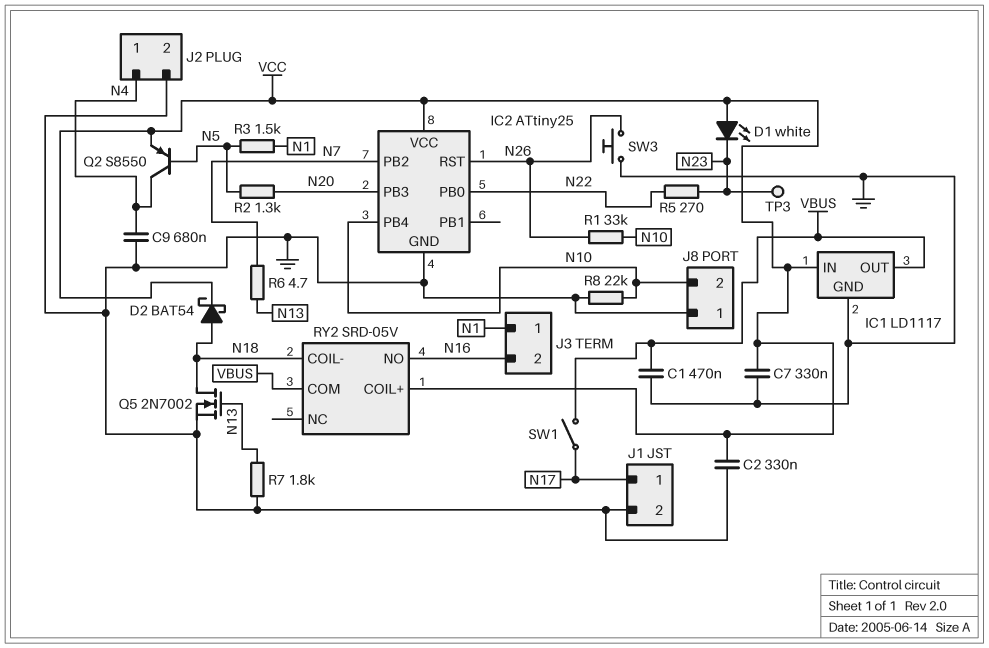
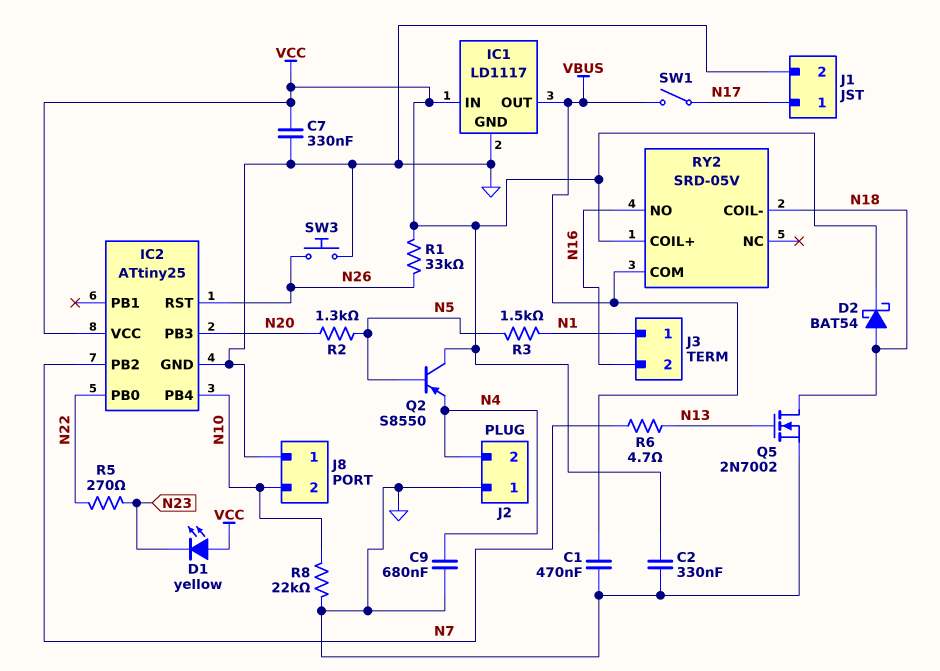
D1: LED white (A VCC, K N23) -> LED yellow (A VCC, K N23)
J2 pin 1: N4 -> GND
J2 pin 2: GND -> N4
Q2: PNP S8550 (B N5, C N4, E VCC) -> PNP S8550 (B N5, C VCC, E N4)
R1: 33k (N10, N26) -> 33k (N26, VCC)
R7: 1.8k (GND, N13) -> none
TP3: test point (N23) -> none

